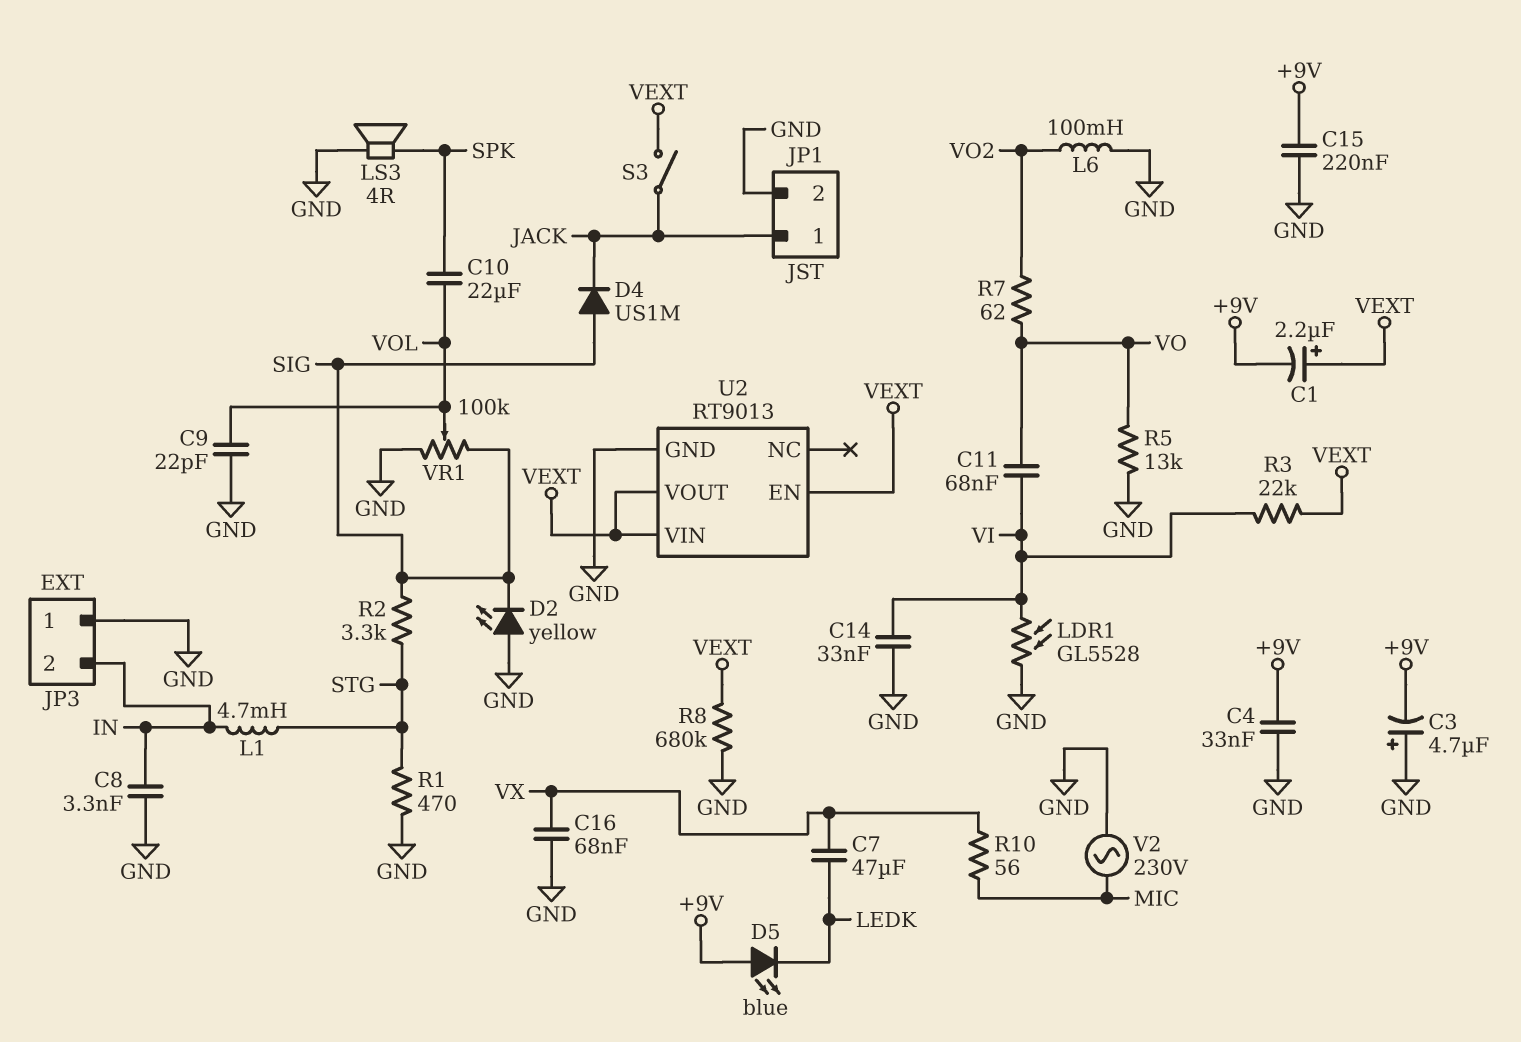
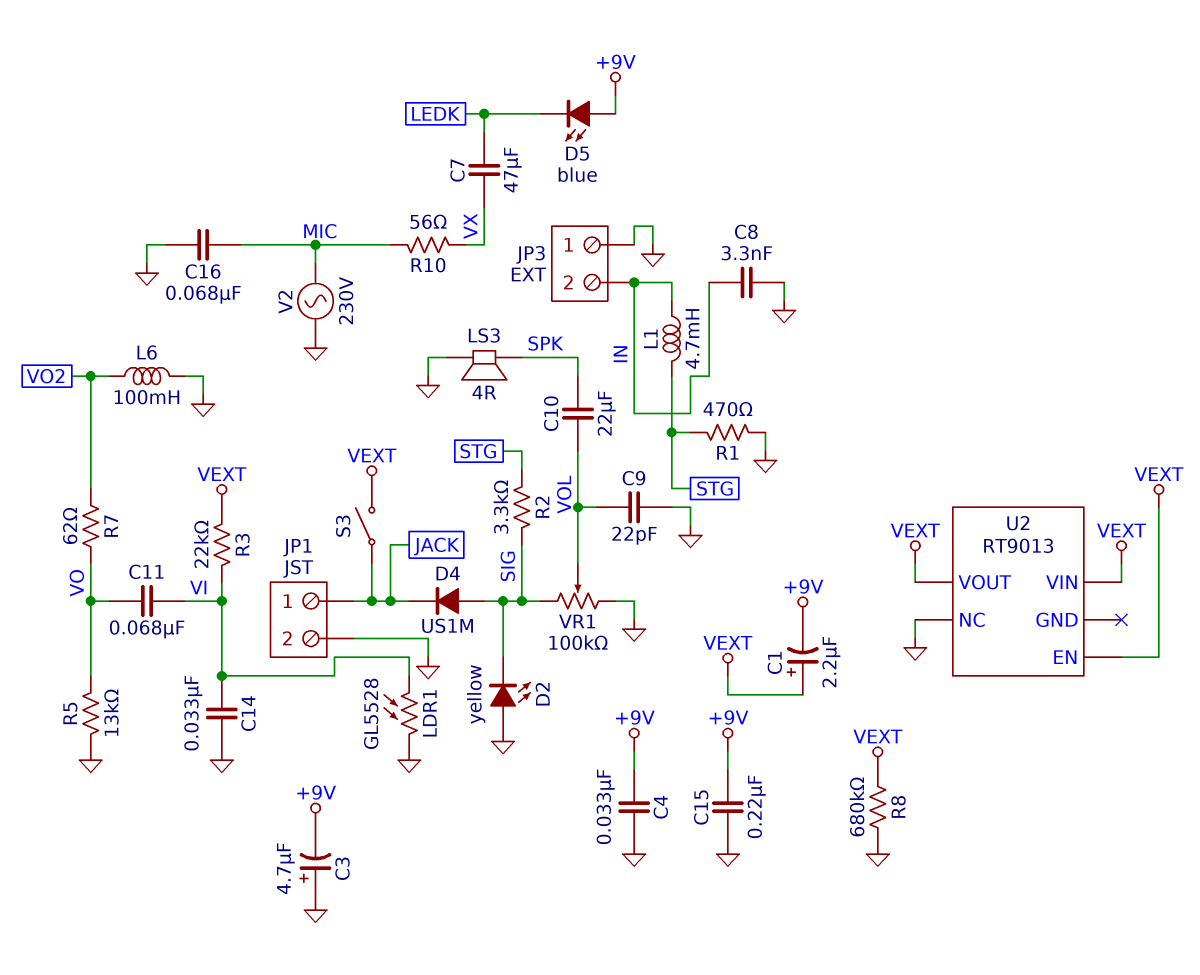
C16: 68nF (GND, VX) -> 68nF (GND, MIC)
U2 pin GND: GND -> none
U2 pin NC: none -> GND

